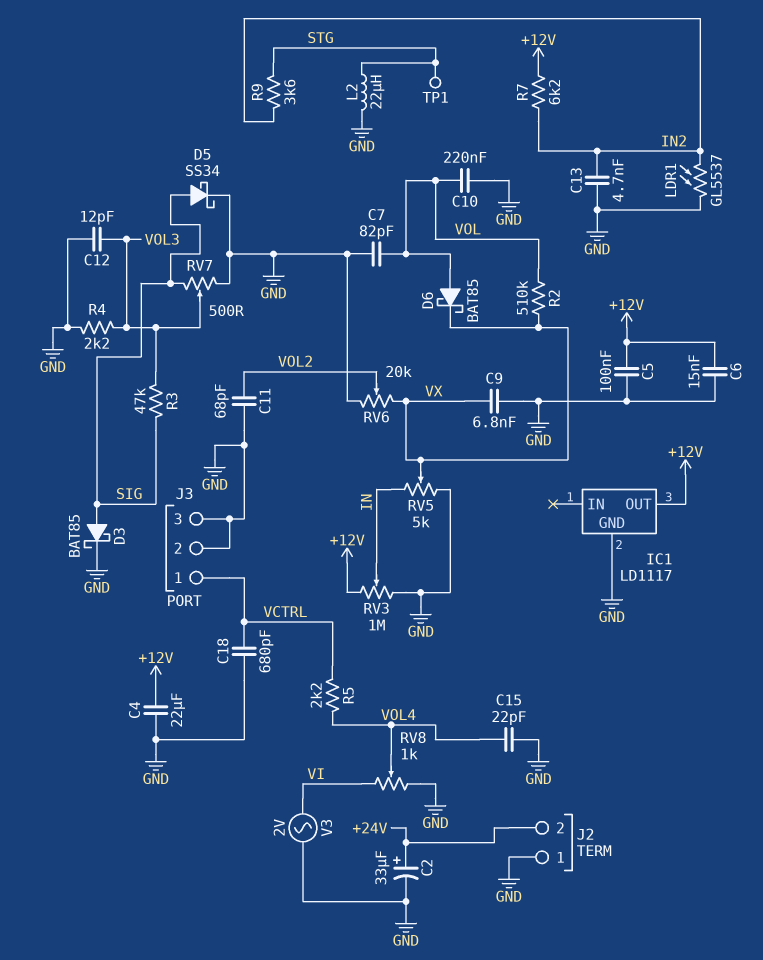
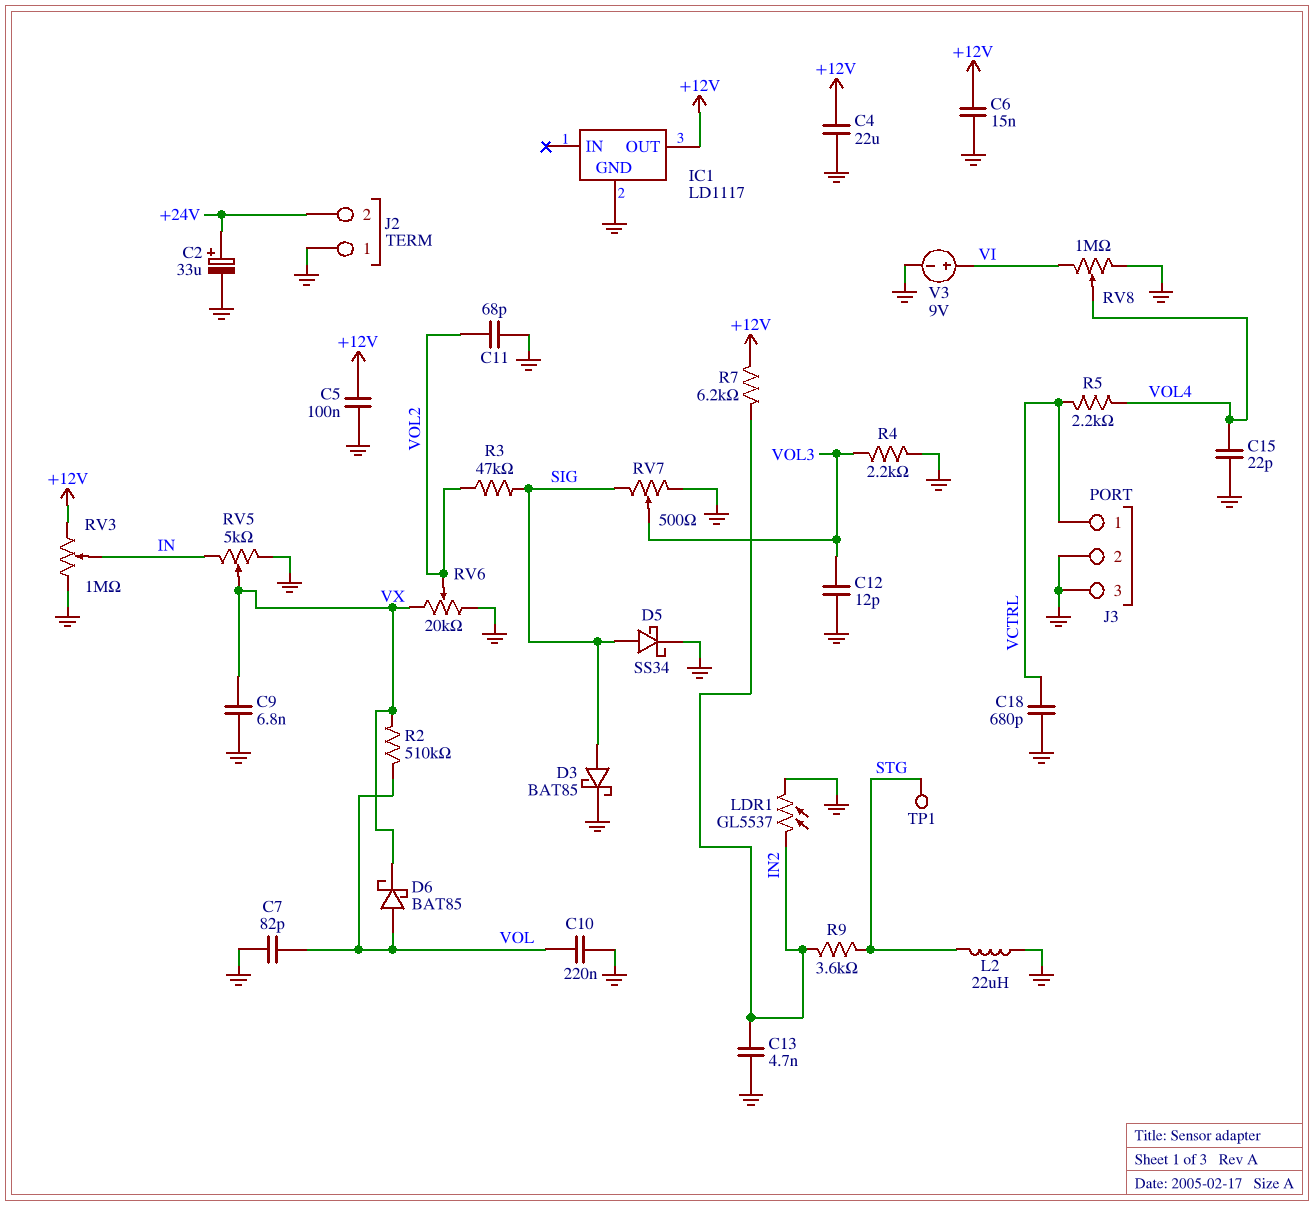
R3: 47k (SIG, VOL3) -> 47k (SIG, VOL2)
RV8: 1k (GND, VI, wiper VOL4) -> 1M (GND, VI, wiper VOL4)
V3: AC 2V (GND, VI) -> 9V (plus VI, minus GND)

